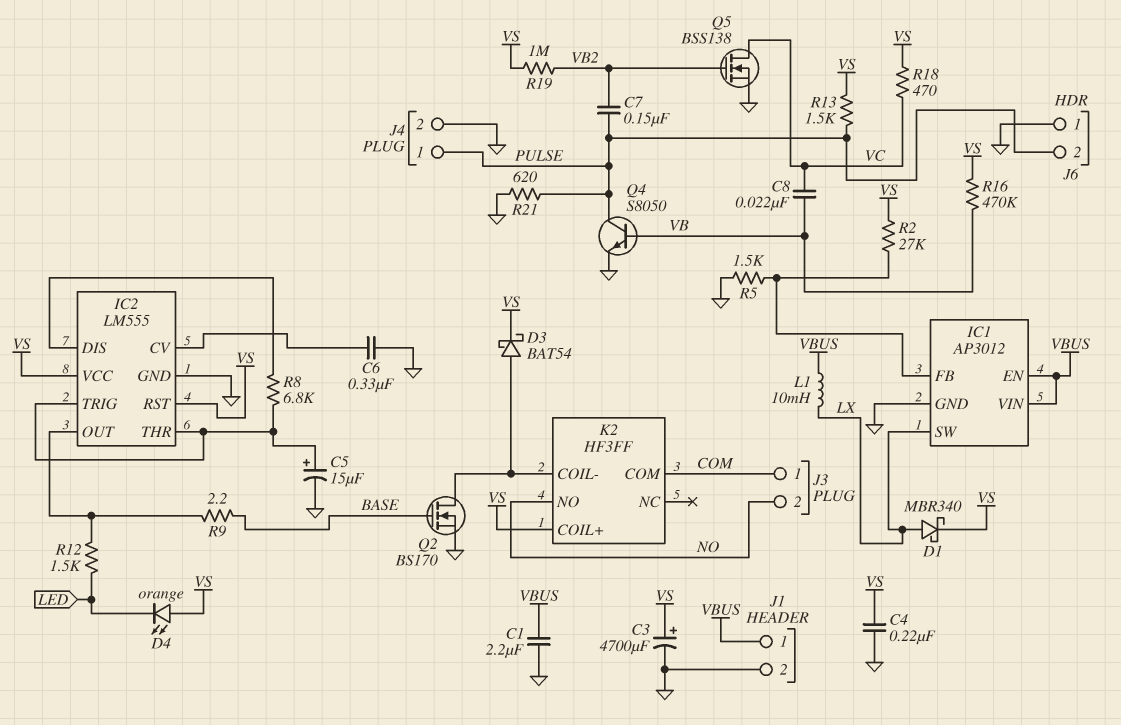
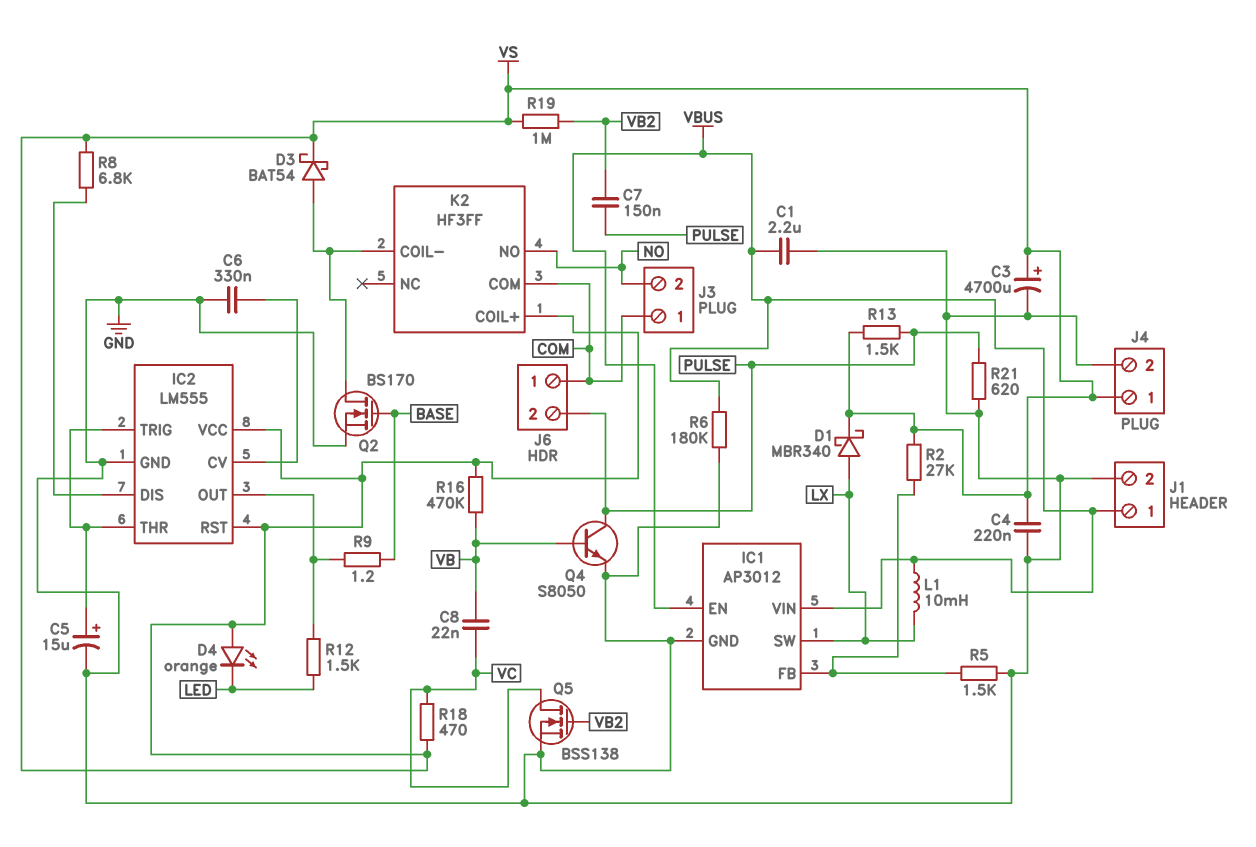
J4 pin 1: PULSE -> VS
J6 pin 1: GND -> COM
R6: none -> 180k (GND, VBUS)
R8: 6.8k (IC2/DIS, IC2/THR) -> 6.8k (IC2/DIS, VS)
R9: 2.2 (BASE, IC2/OUT) -> 1.2 (BASE, IC2/OUT)

